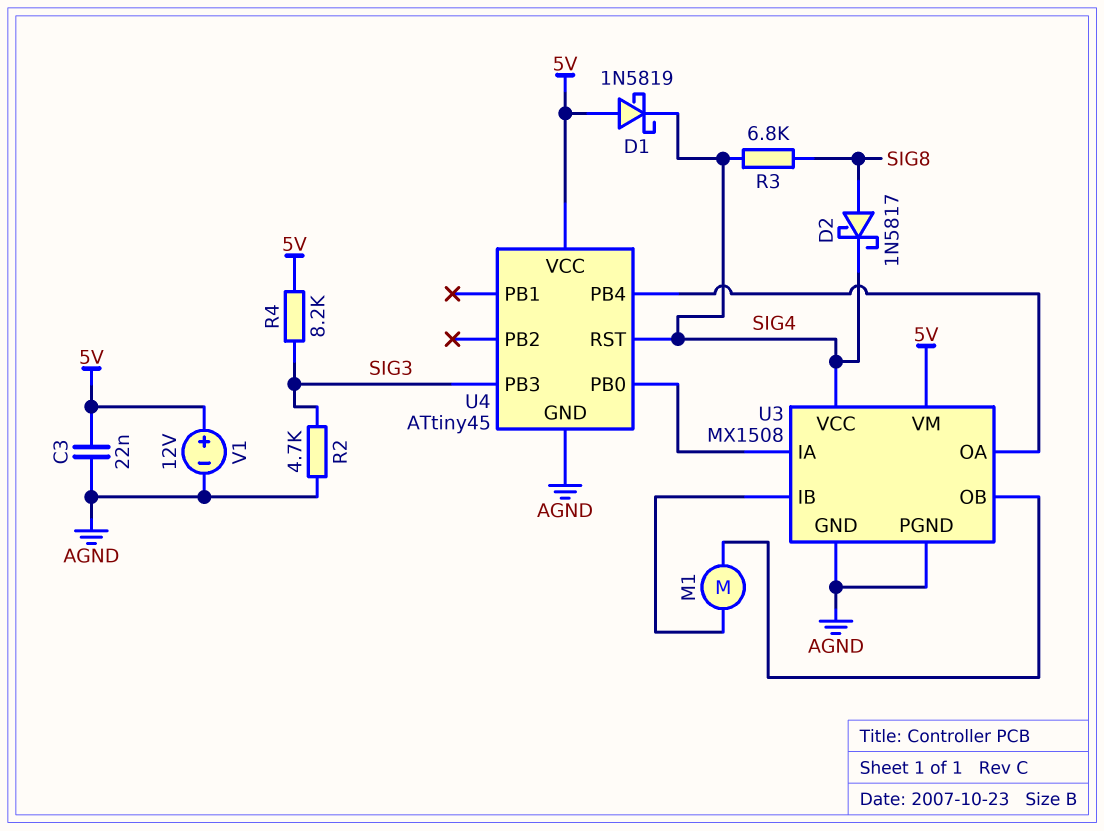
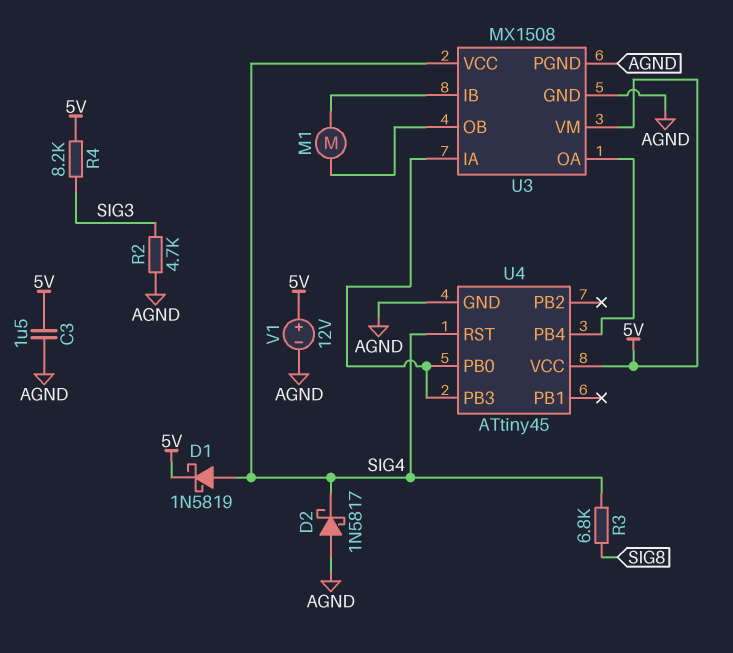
C3: 22nF (5V, AGND) -> 1.5uF (5V, AGND)
D1: schottky 1N5819 (A 5V, K SIG4) -> schottky 1N5819 (A SIG4, K 5V)
D2: schottky 1N5817 (A SIG8, K SIG4) -> schottky 1N5817 (A AGND, K SIG4)
U4 pin PB3: SIG3 -> U3/IA

